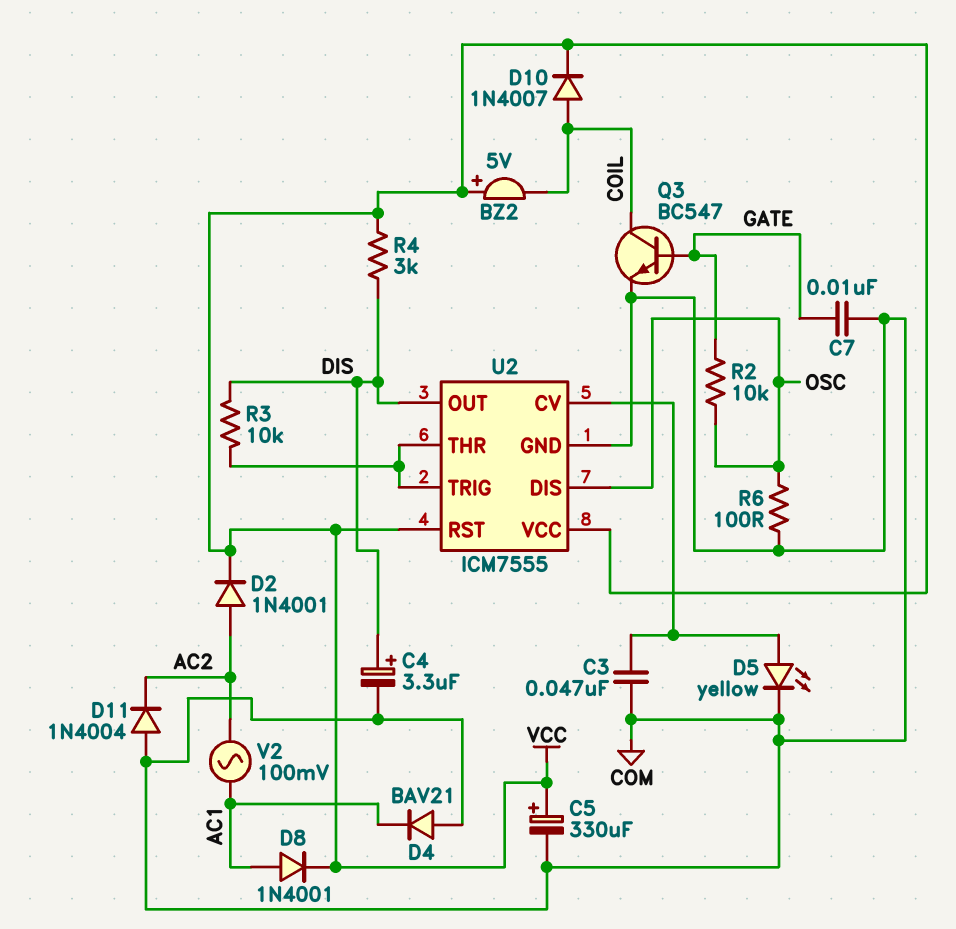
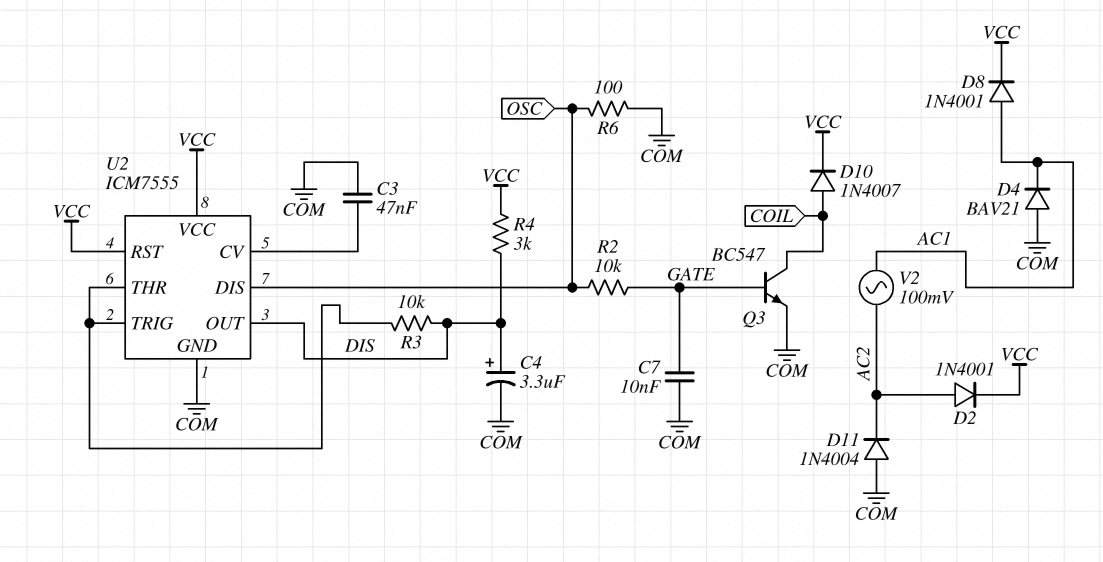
BZ2: buzzer 5V (plus VCC, minus COIL) -> none
C5: 330uF (plus VCC, minus COM) -> none
D5: LED yellow (A U2/CV, K COM) -> none

